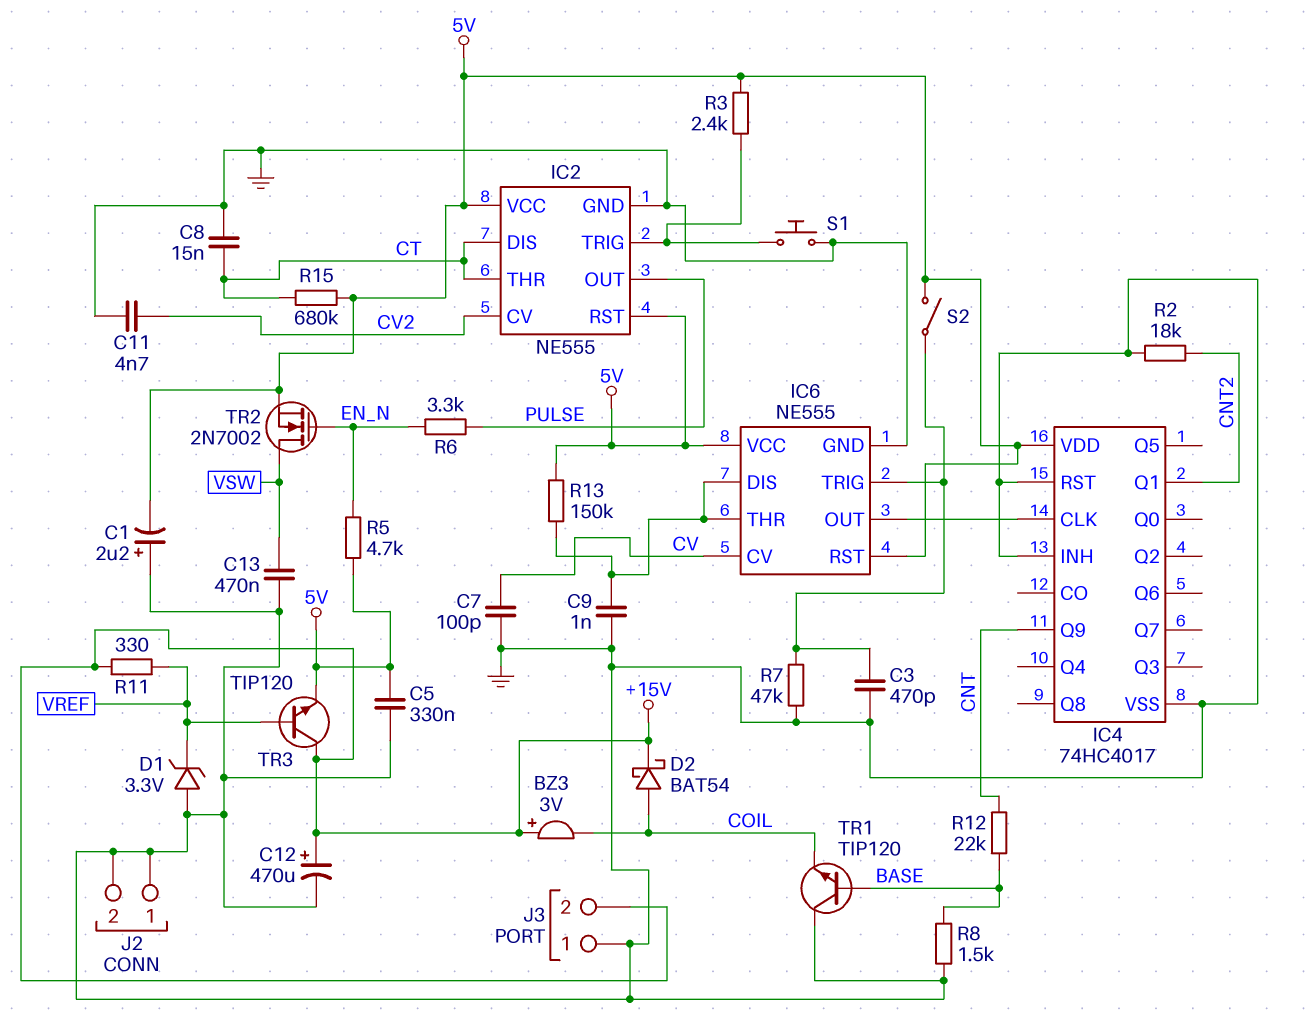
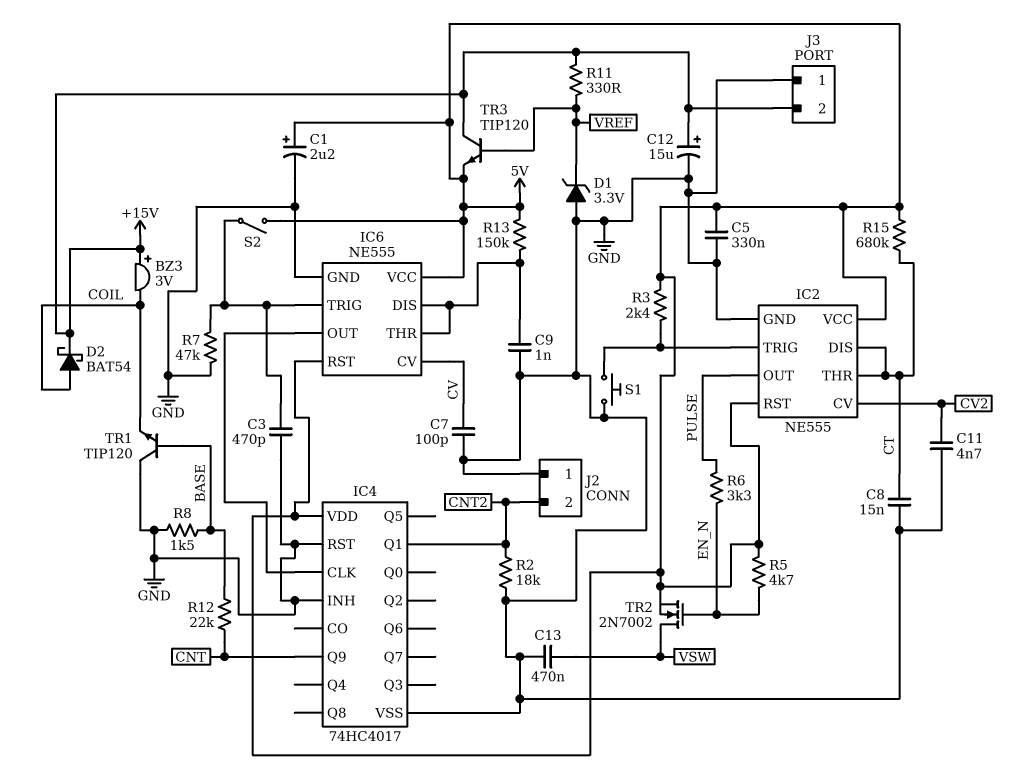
C1: 2.2uF (plus GND, minus 5V) -> 2.2uF (plus 5V, minus GND)
C12: 470uF (plus +15V, minus GND) -> 15uF (plus +15V, minus GND)
J2 pin 2: GND -> CNT2

